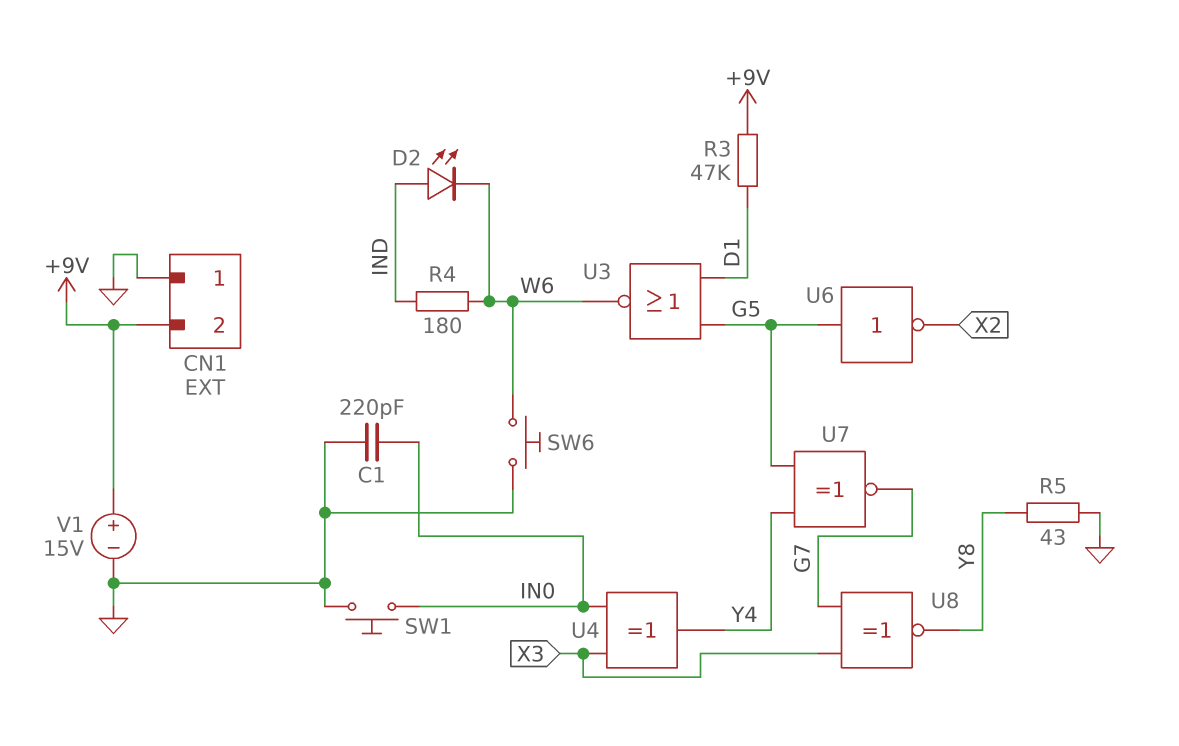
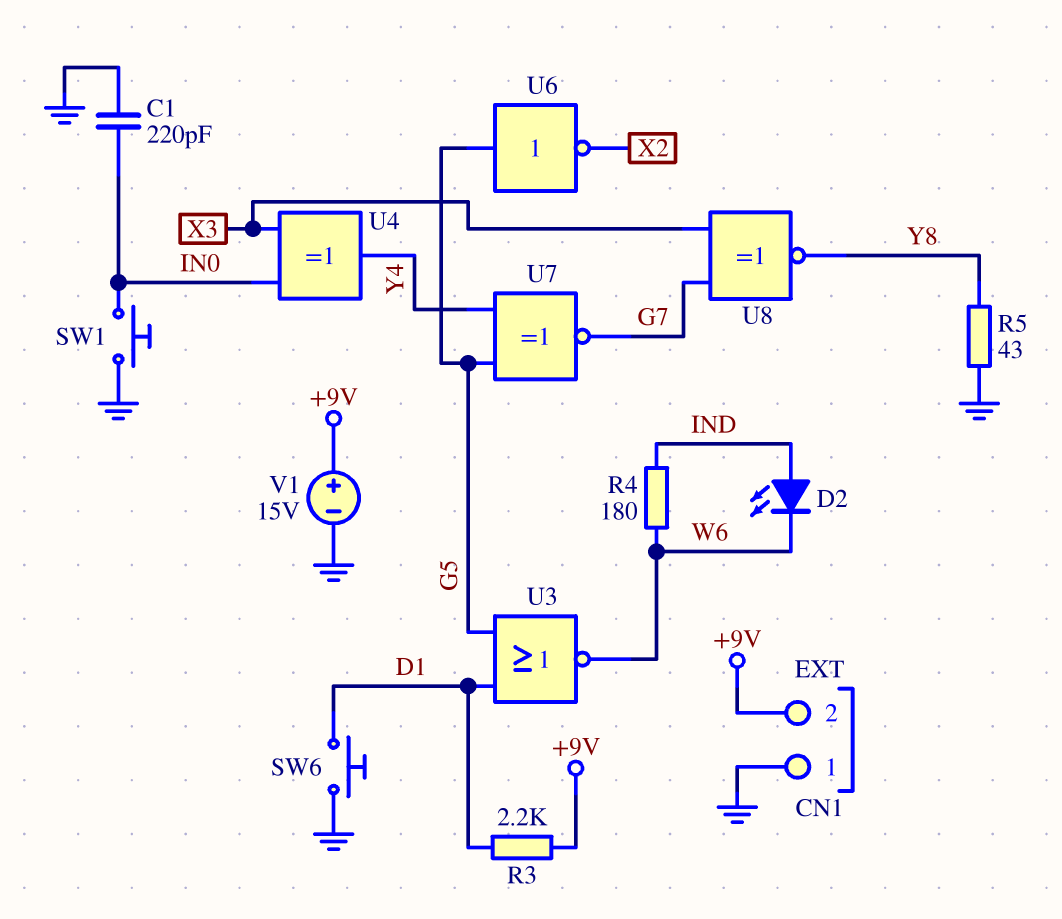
R3: 47k (+9V, D1) -> 2.2k (+9V, D1)
SW6: button (GND, W6) -> button (D1, GND)

